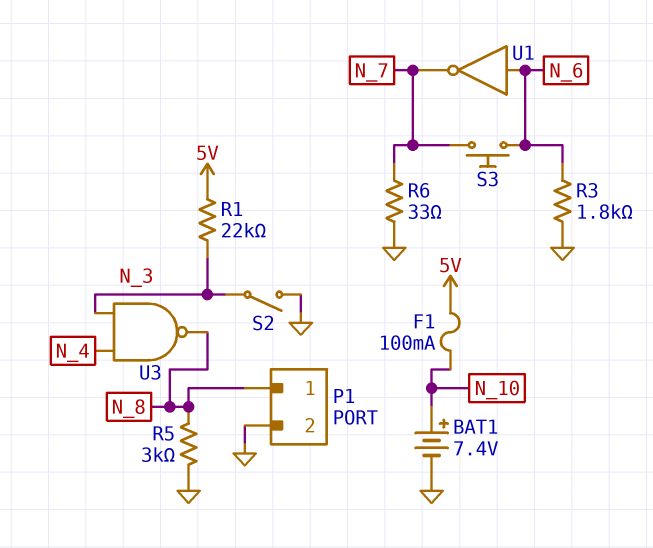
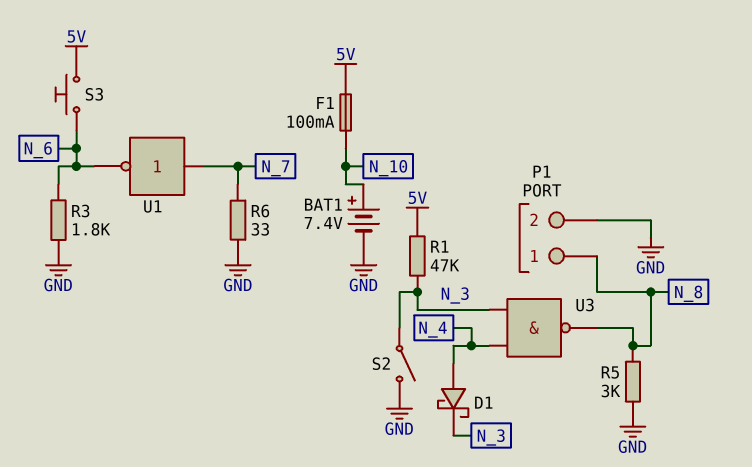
D1: none -> schottky (A N_4, K N_3)
R1: 22k (5V, N_3) -> 47k (5V, N_3)
S3: button (N_6, N_7) -> button (5V, N_6)
U1: NOT (in N_6, out N_7) -> NOT (in N_7, out N_6)

